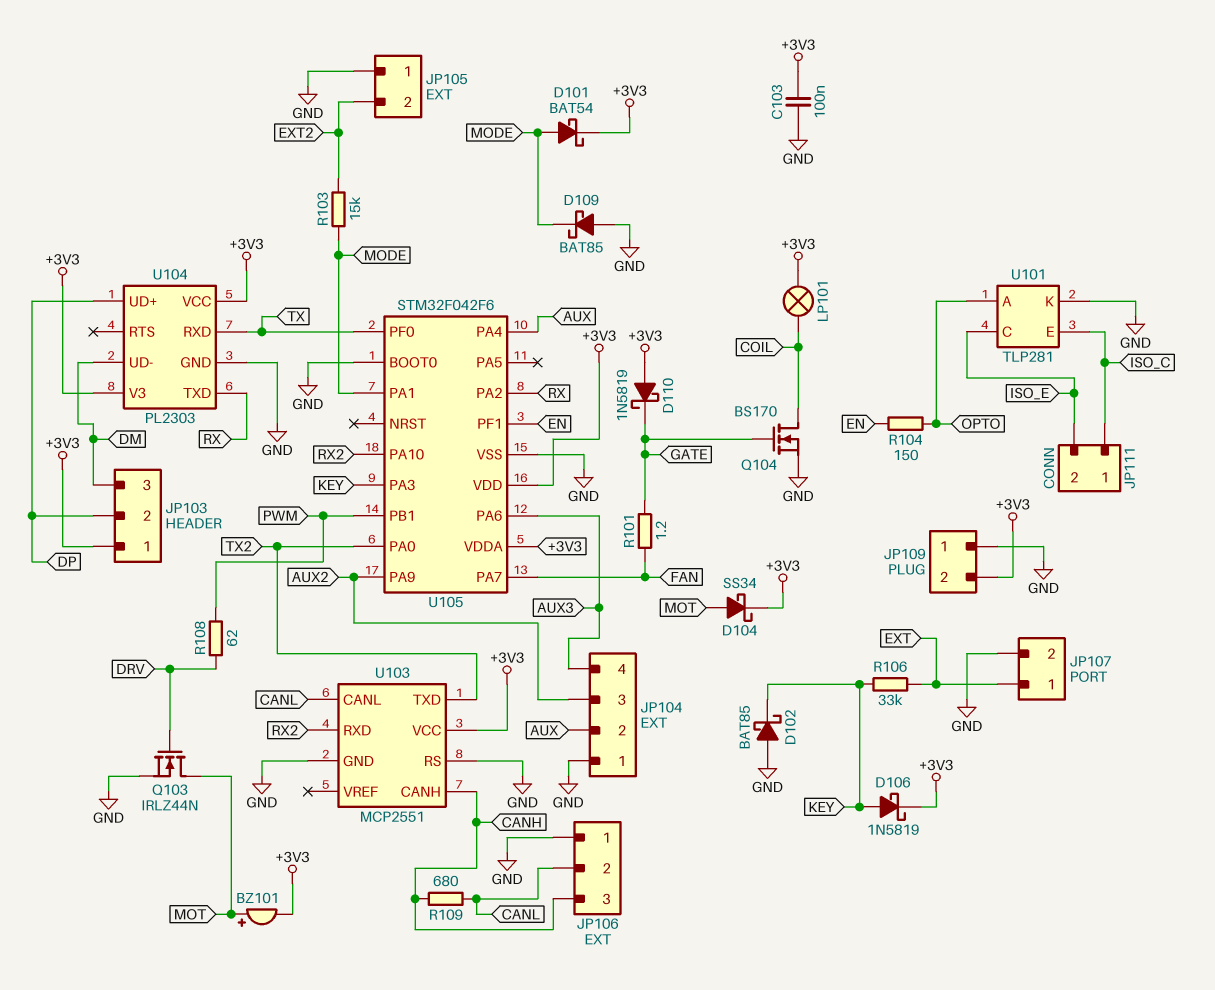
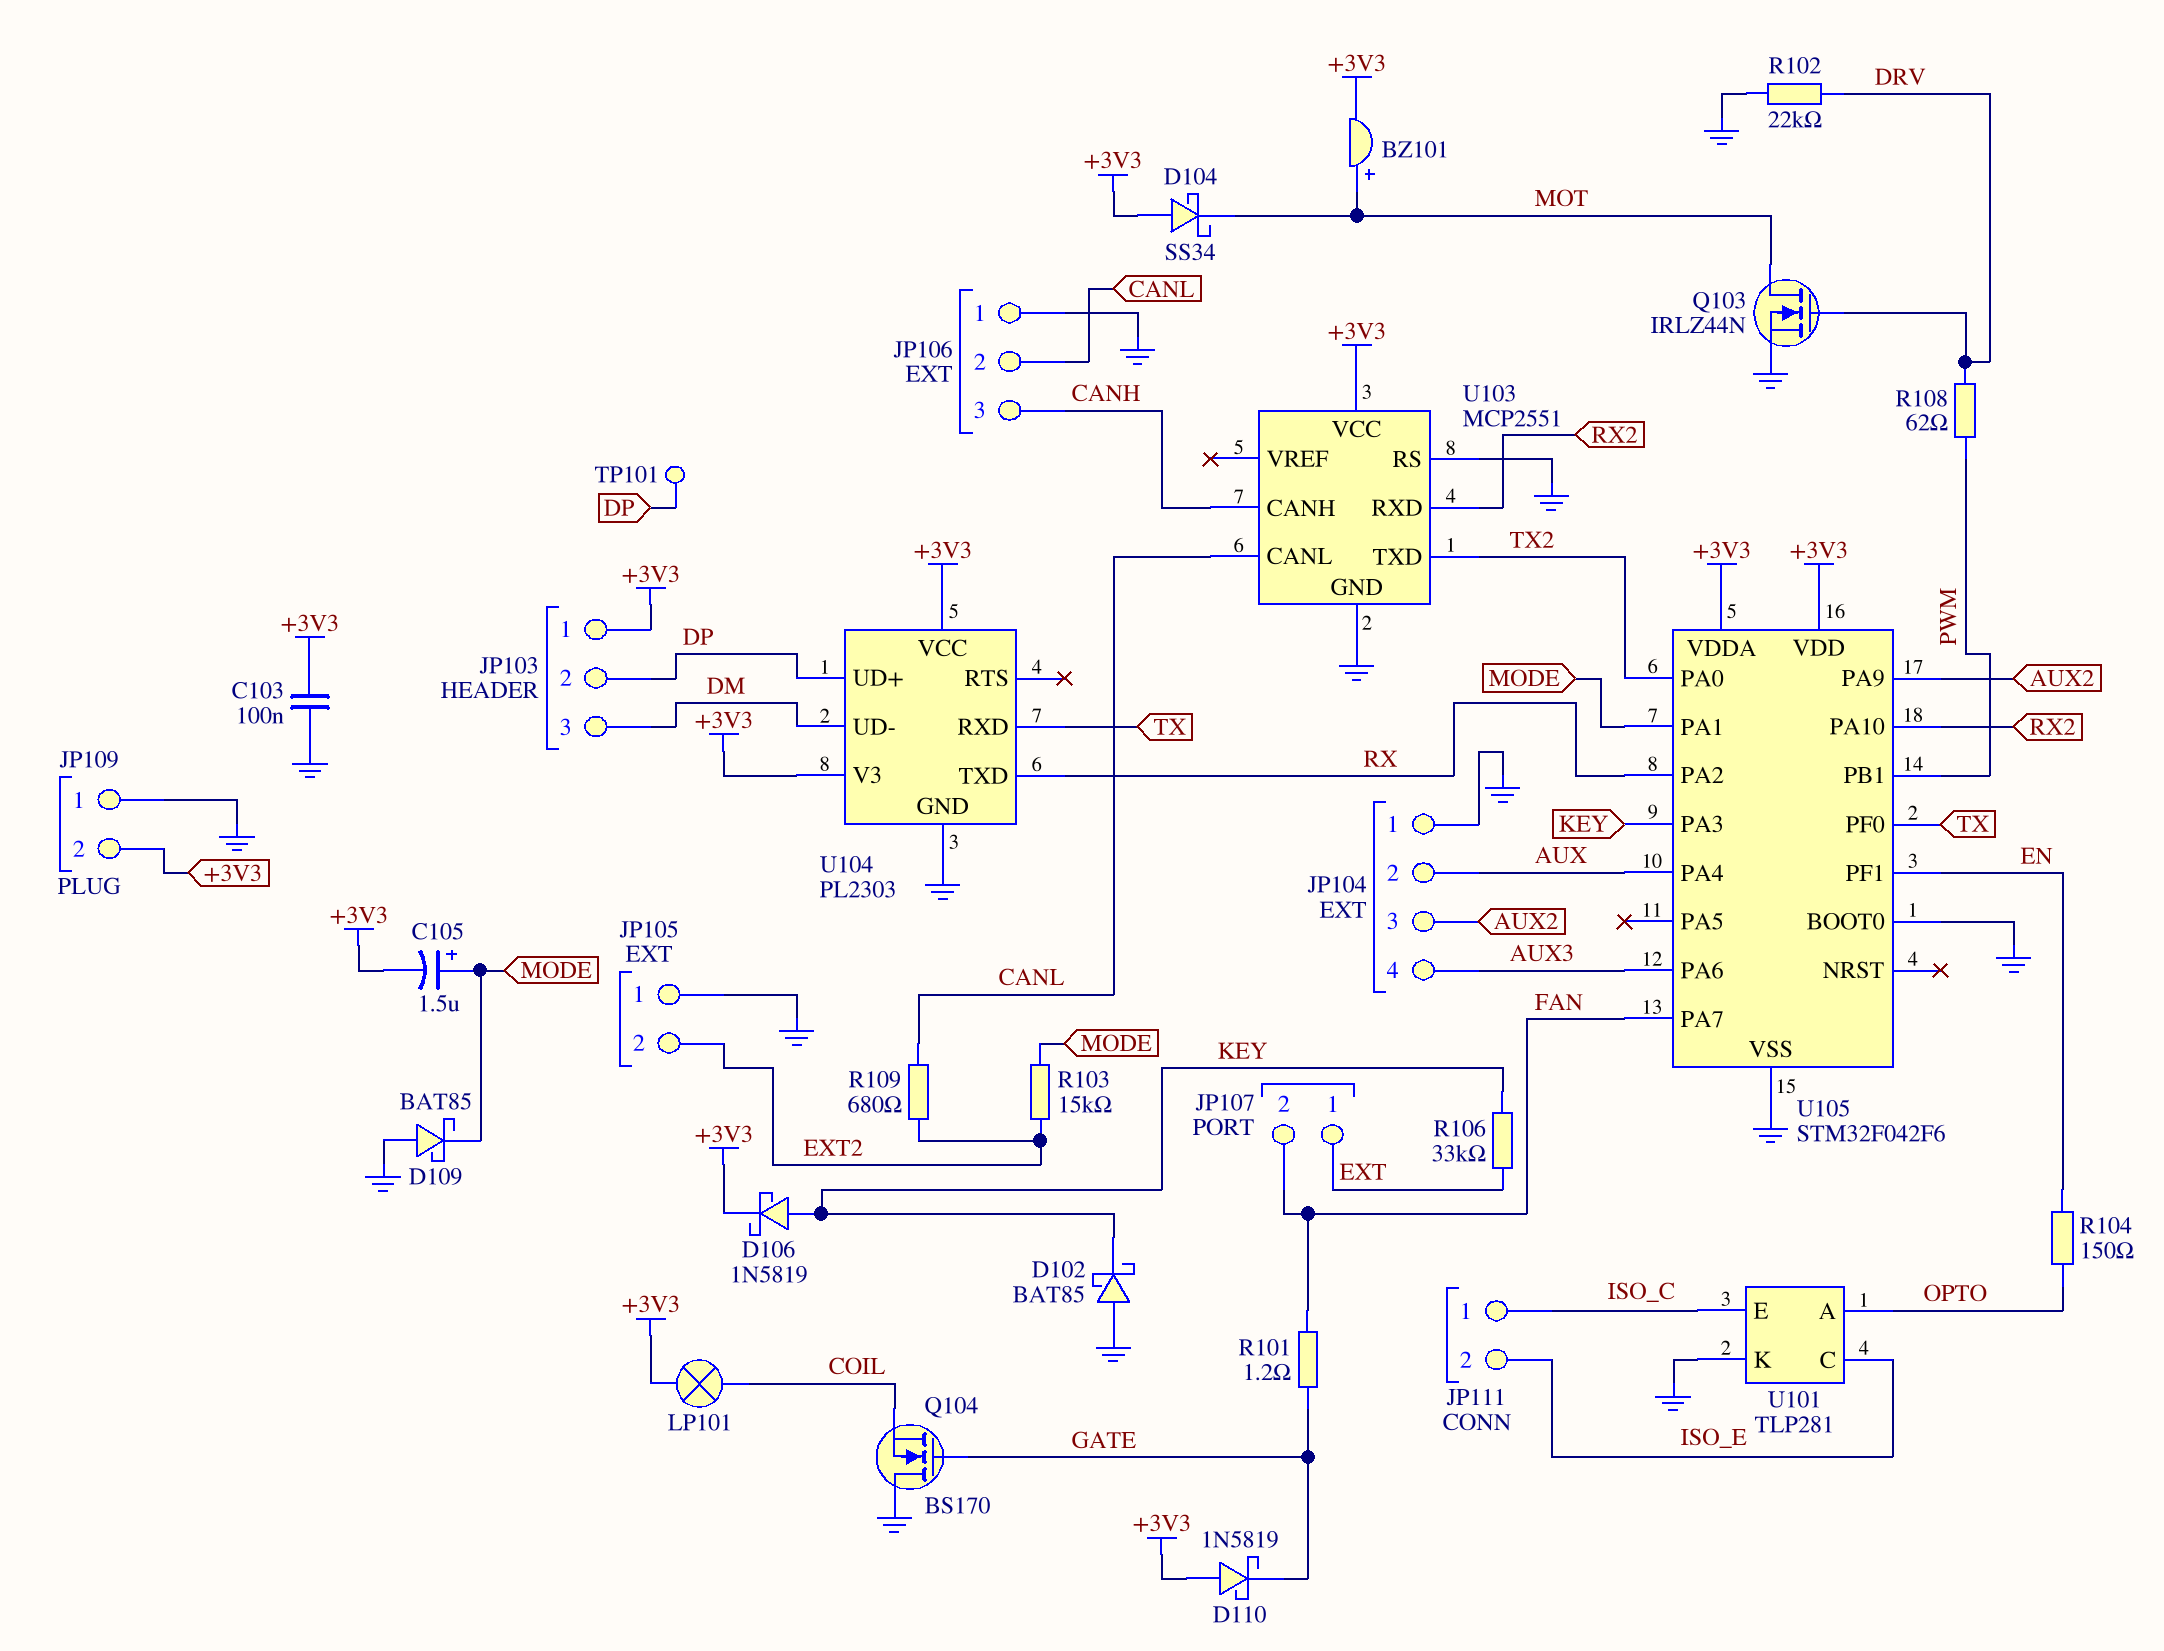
C105: none -> 1.5uF (plus MODE, minus +3V3)
D101: schottky BAT54 (A MODE, K +3V3) -> none
D104: schottky SS34 (A MOT, K +3V3) -> schottky SS34 (A +3V3, K MOT)
JP107 pin 2: GND -> FAN
Q104: NMOS BS170 (G GATE, D COIL, S GND) -> NMOS BS170 (G GATE, D GND, S COIL)
R102: none -> 22k (DRV, GND)
R109: 680 (CANH, CANL) -> 680 (CANL, EXT2)
TP101: none -> test point (DP)

